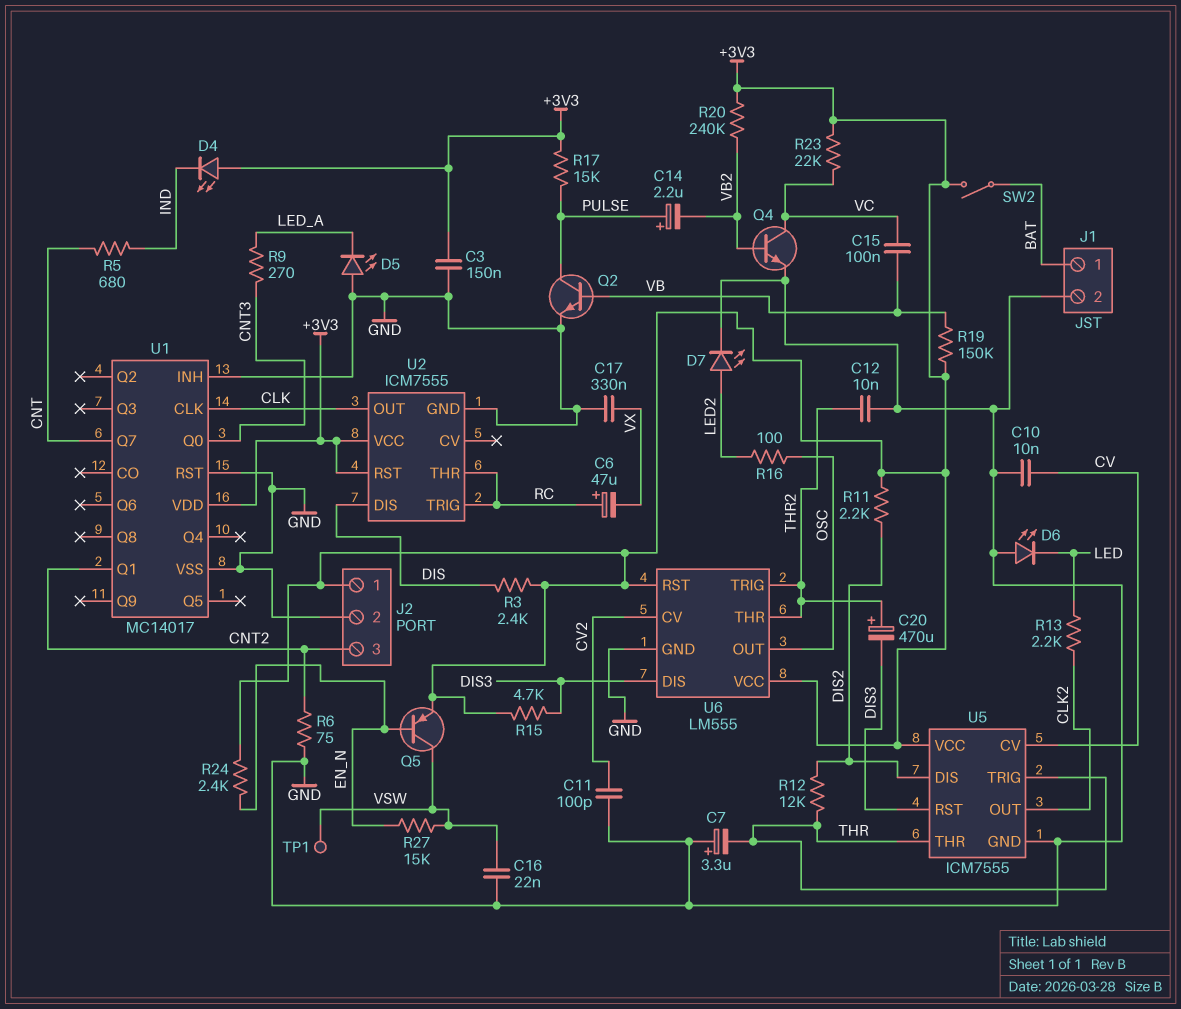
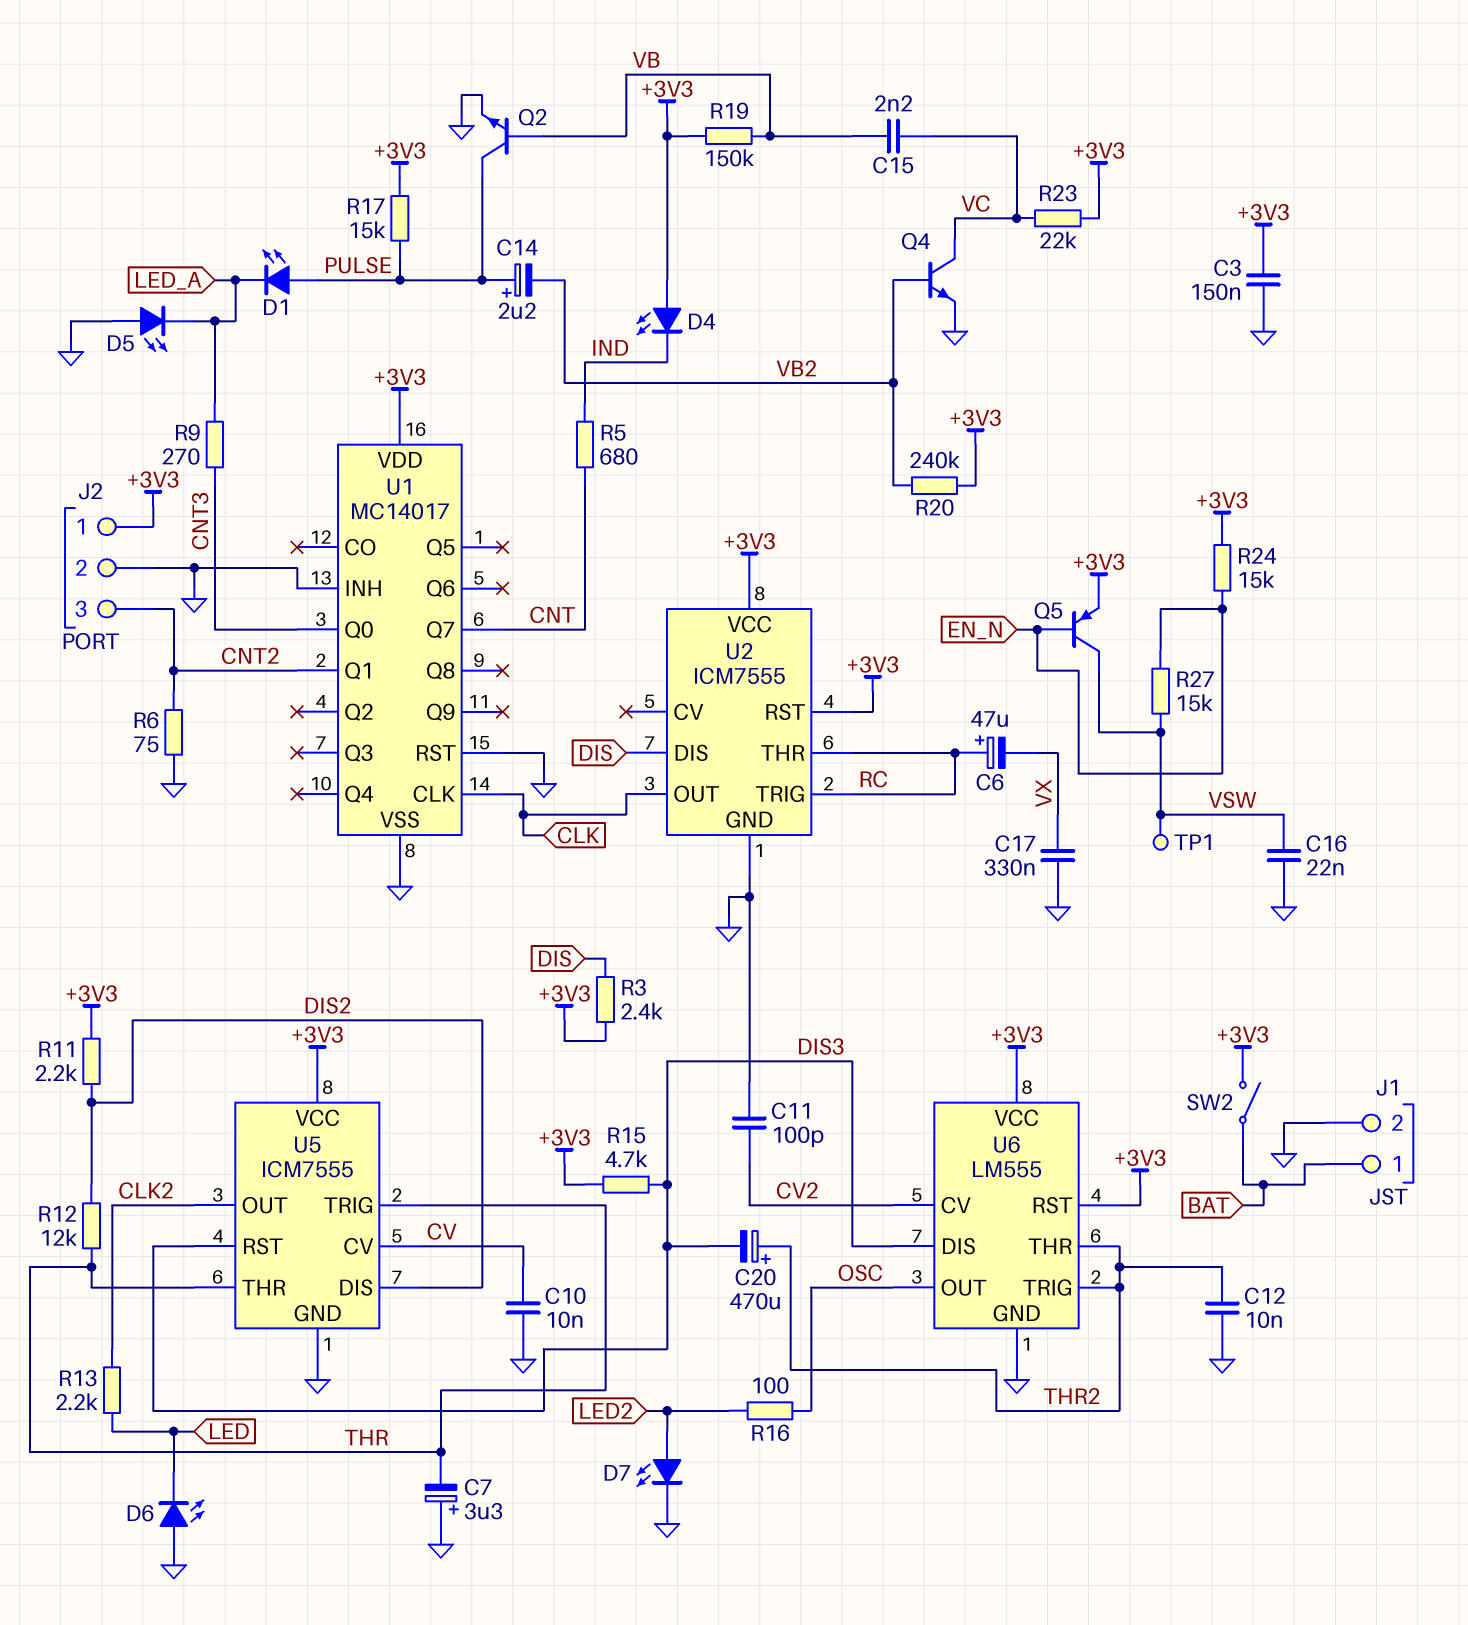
C15: 100nF (VB, VC) -> 2.2nF (VB, VC)
D1: none -> LED (A PULSE, K LED_A)
R24: 2.4k (+3V3, EN_N) -> 15k (+3V3, EN_N)

